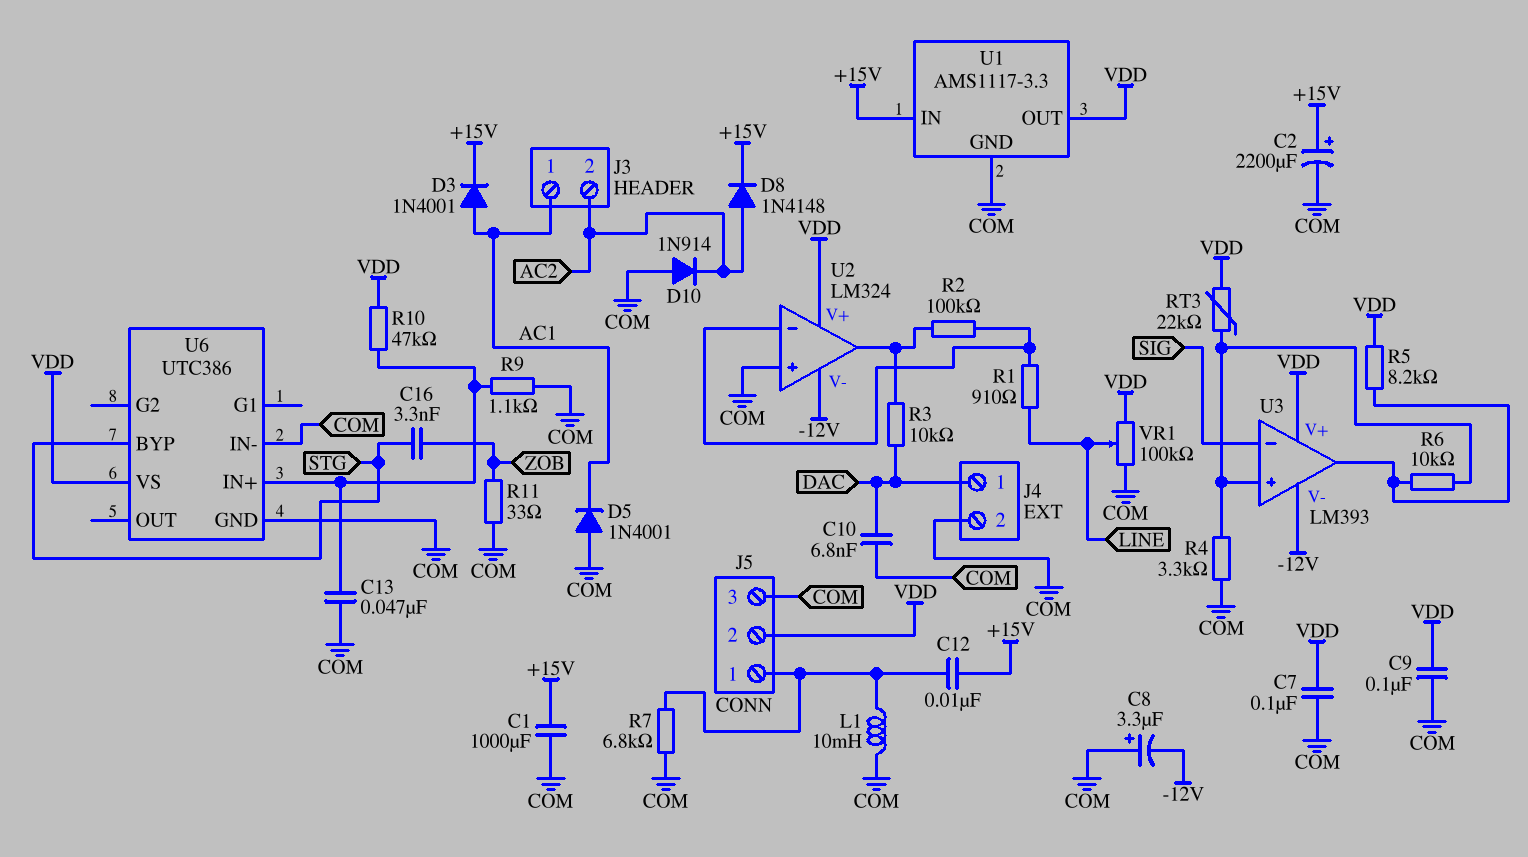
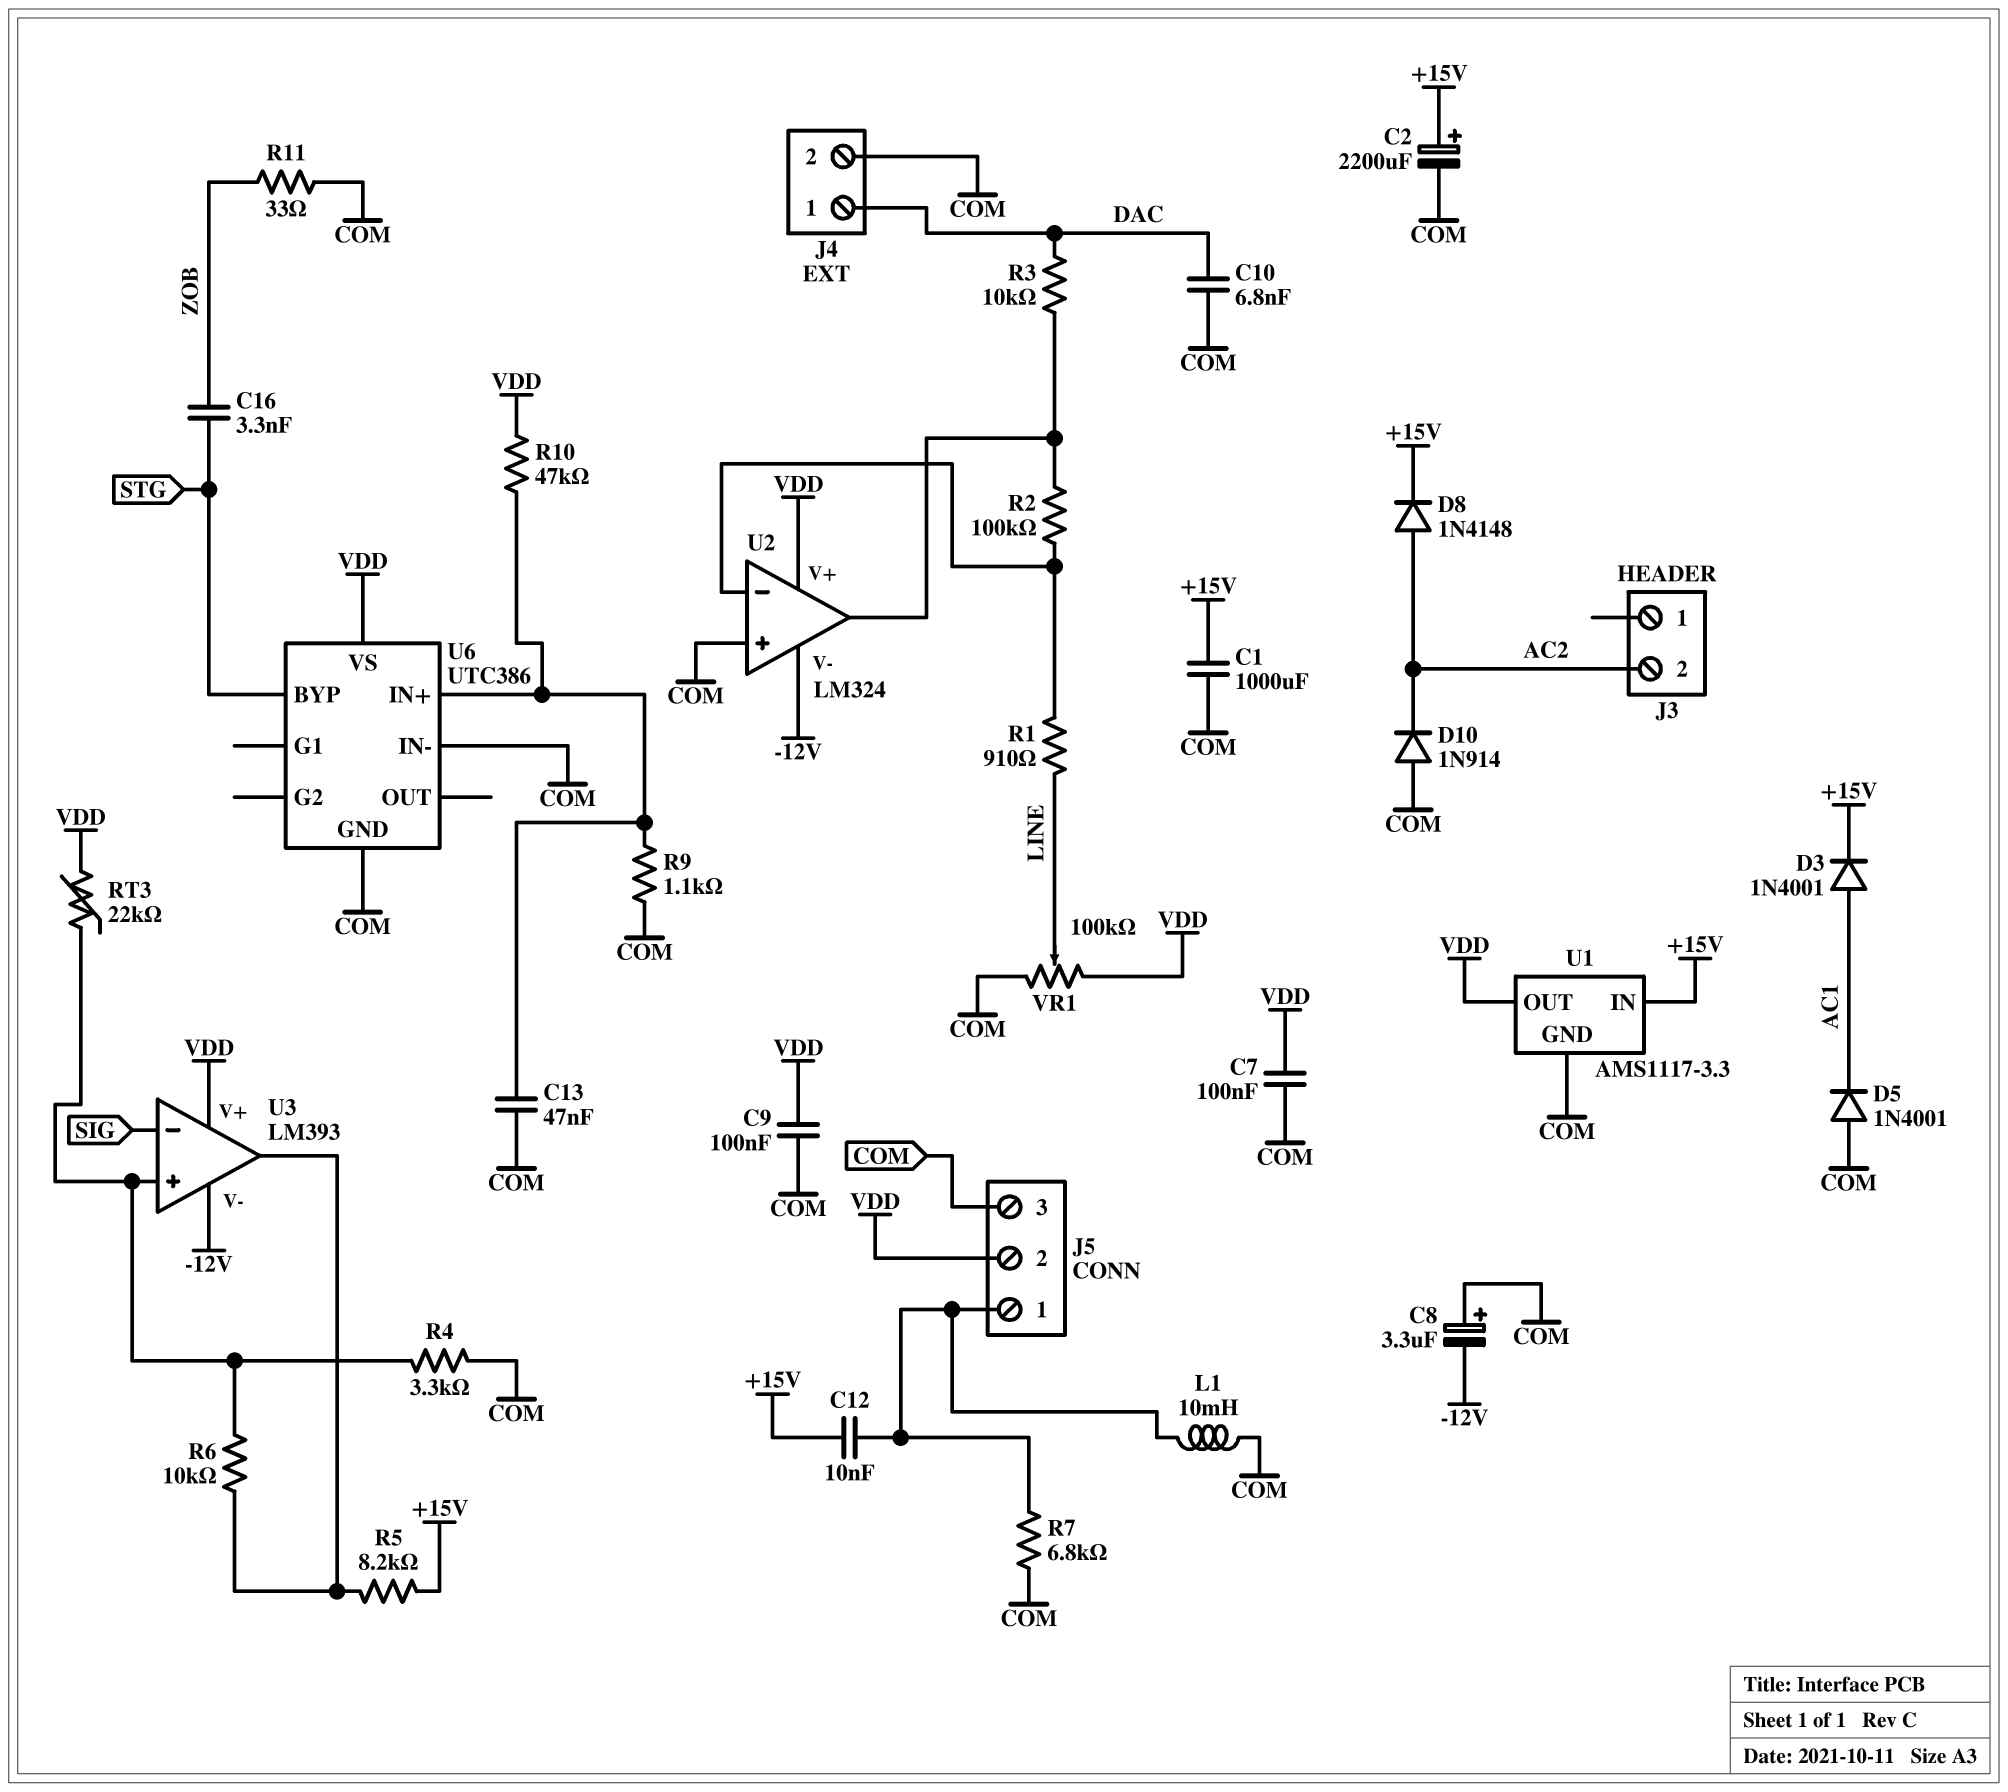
J3 pin 1: AC1 -> none
R5: 8.2k (U3/out, VDD) -> 8.2k (+15V, U3/out)

